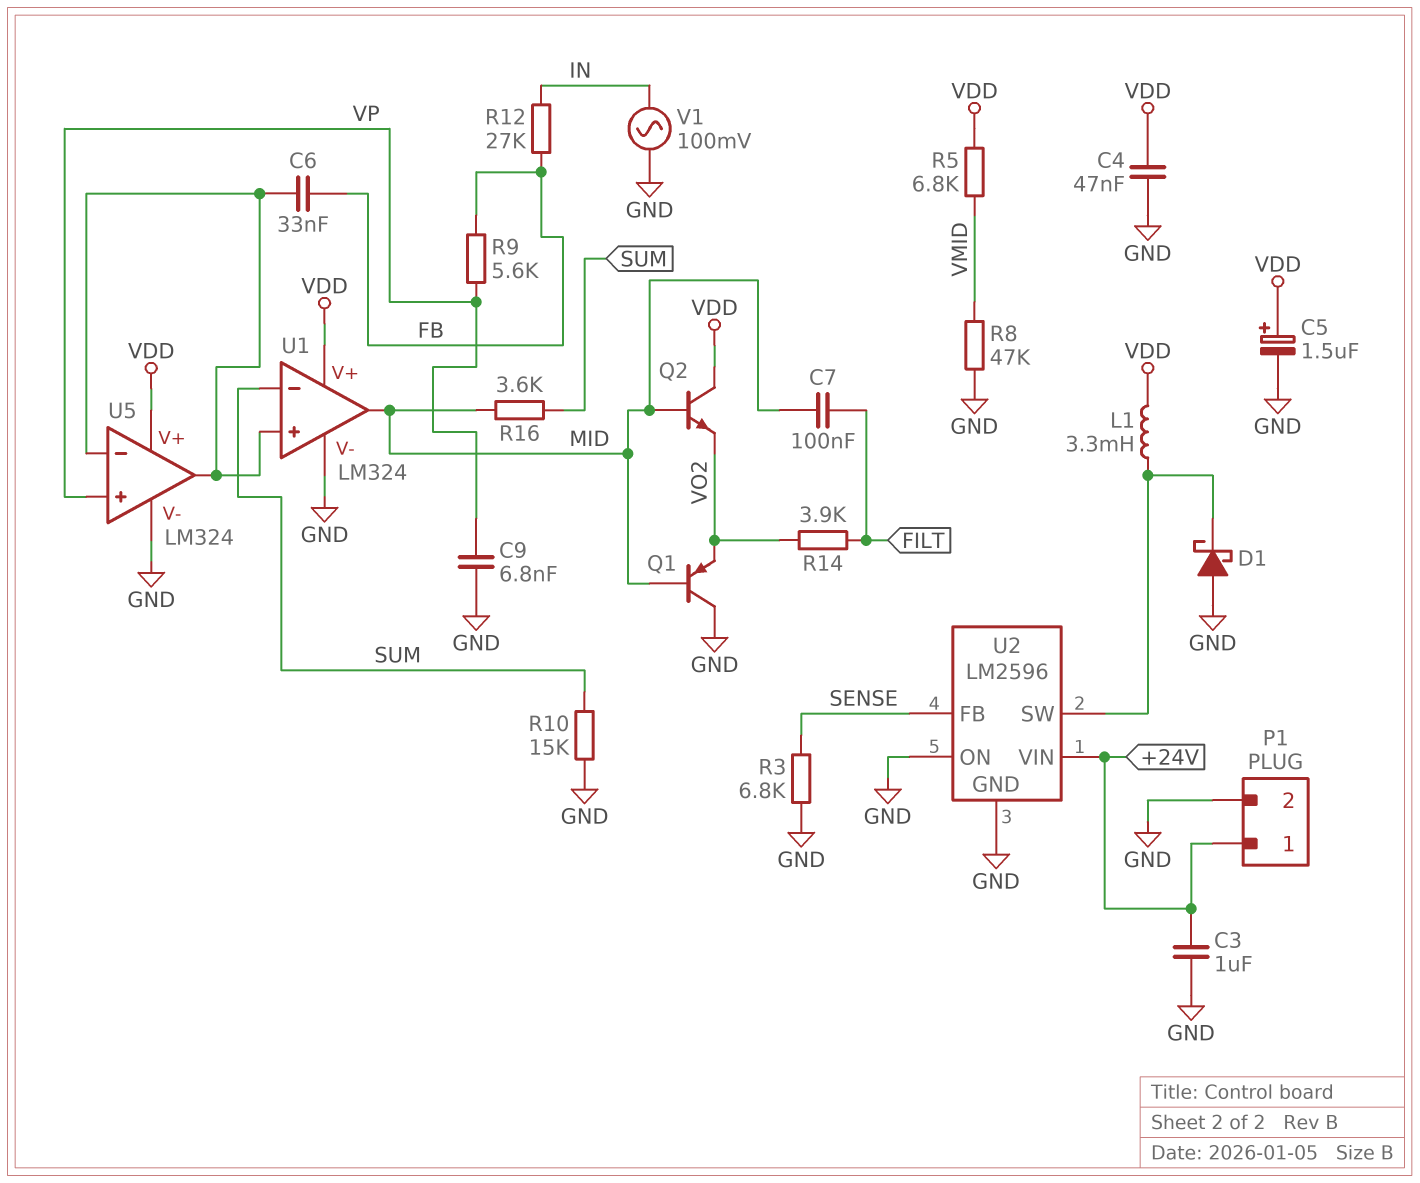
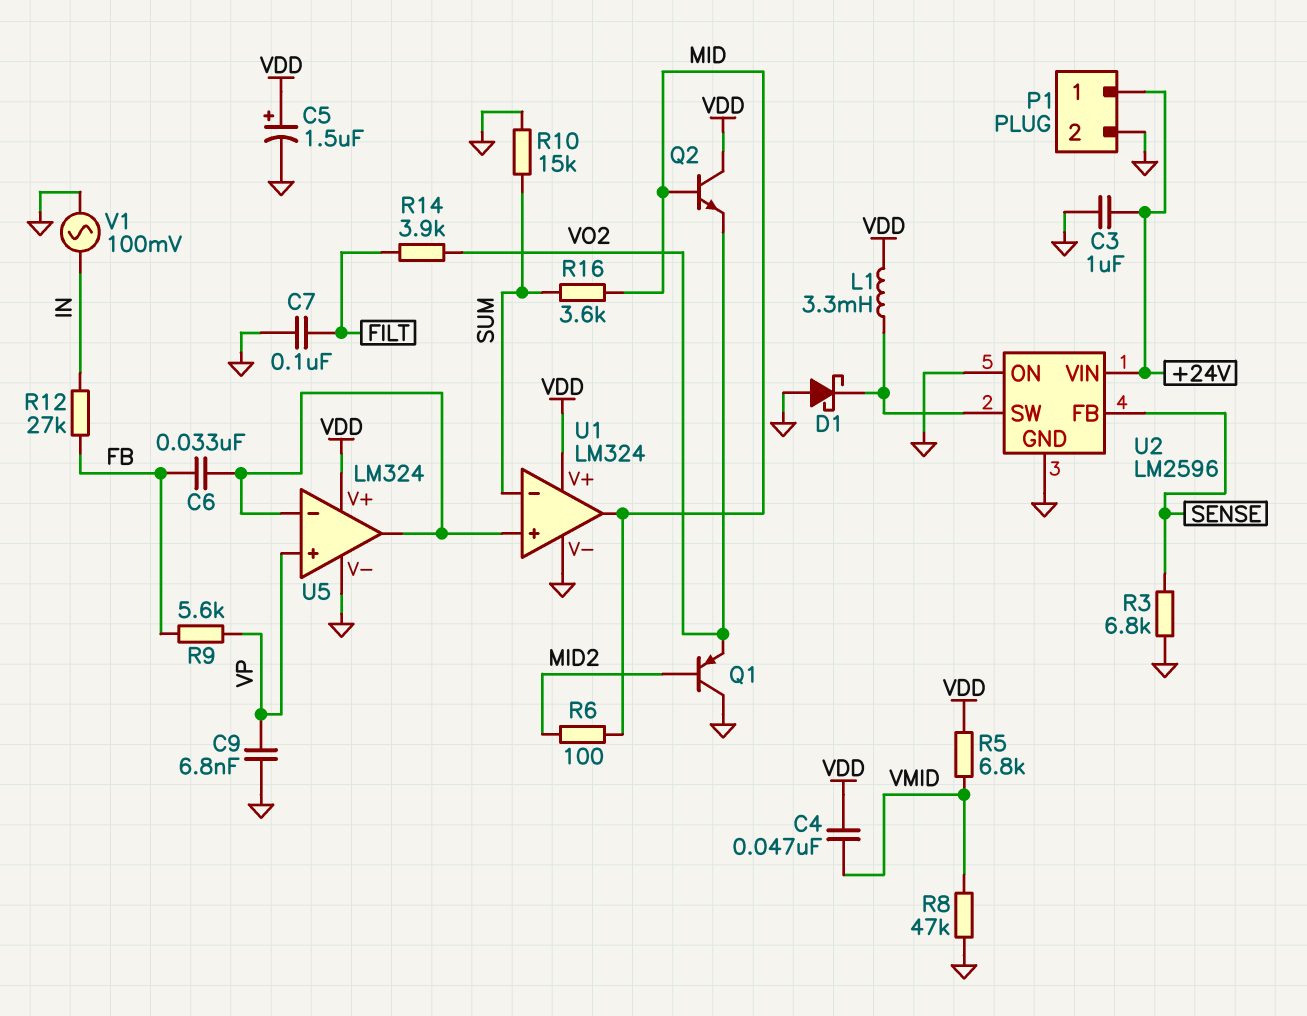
C4: 47nF (GND, VDD) -> 47nF (VDD, VMID)
C7: 100nF (FILT, MID) -> 100nF (FILT, GND)
Q1: PNP (B MID, C GND, E VO2) -> PNP (B MID2, C GND, E VO2)
R6: none -> 100 (MID, MID2)

